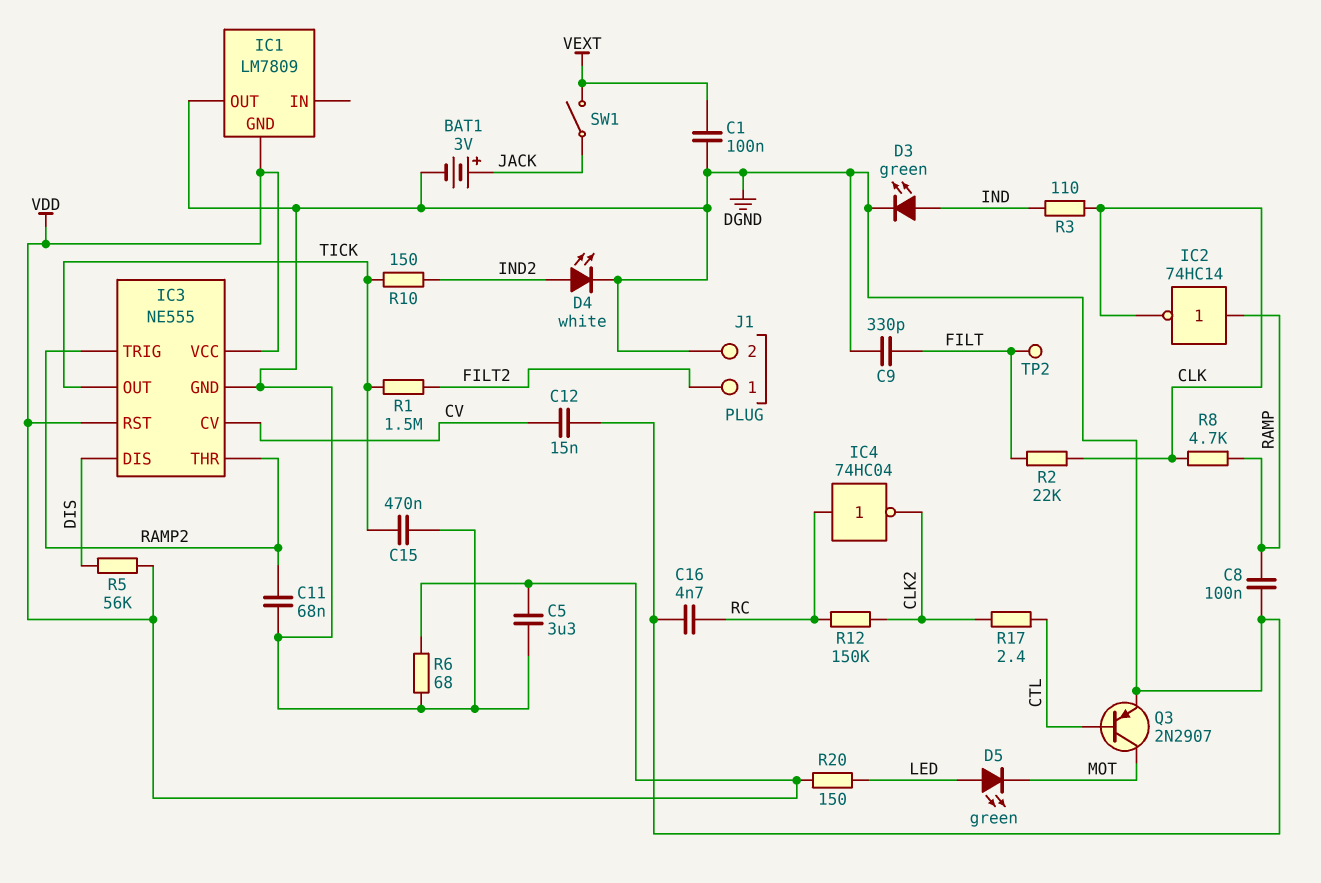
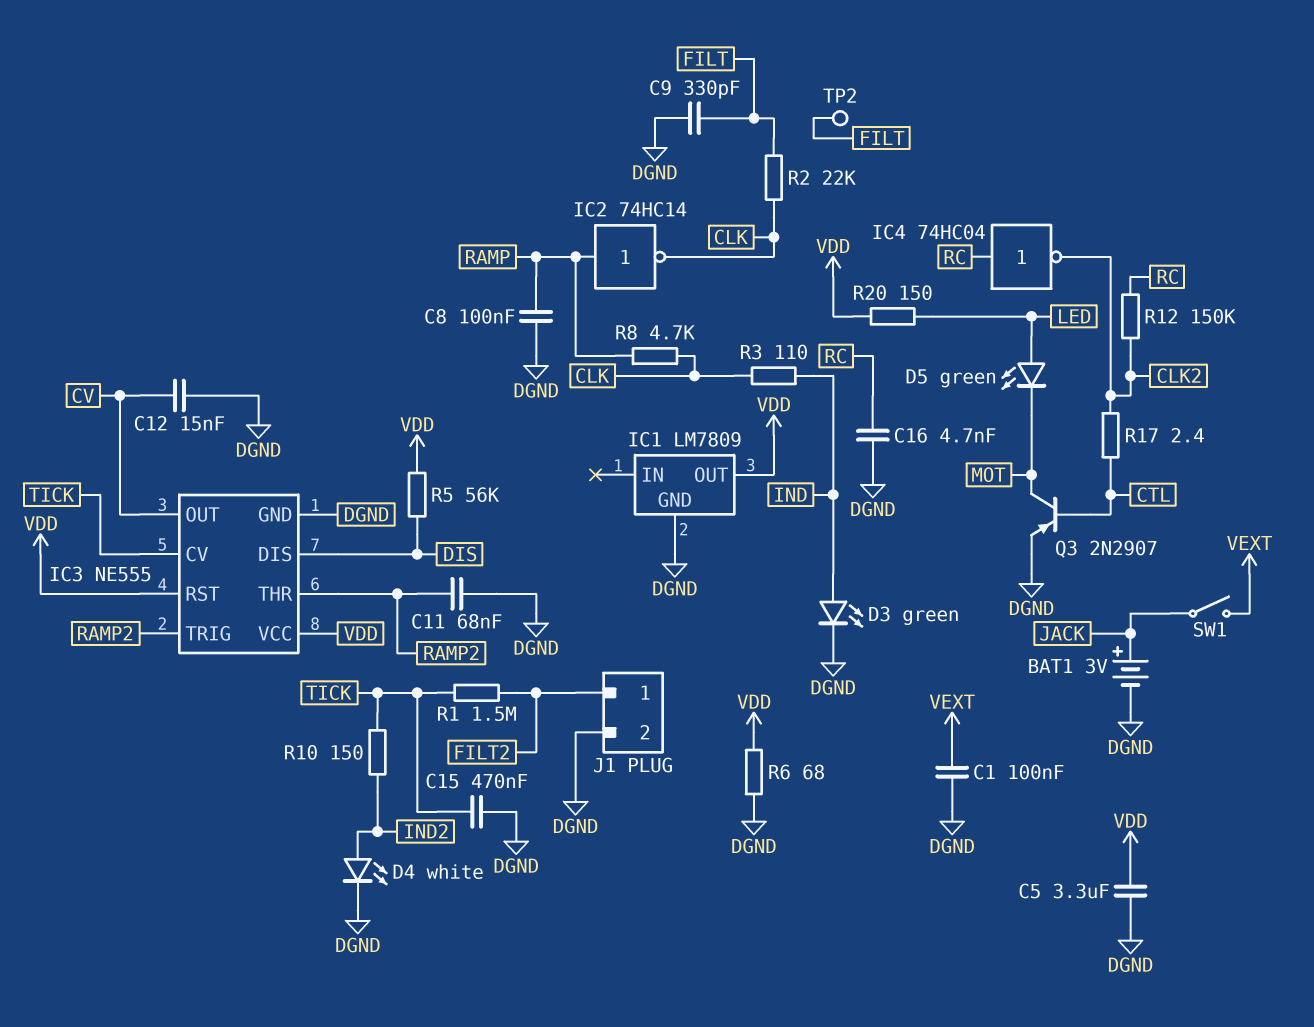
IC1 pin GND: VDD -> DGND
IC1 pin OUT: DGND -> VDD
IC3 pin CV: CV -> TICK
IC3 pin OUT: TICK -> CV

